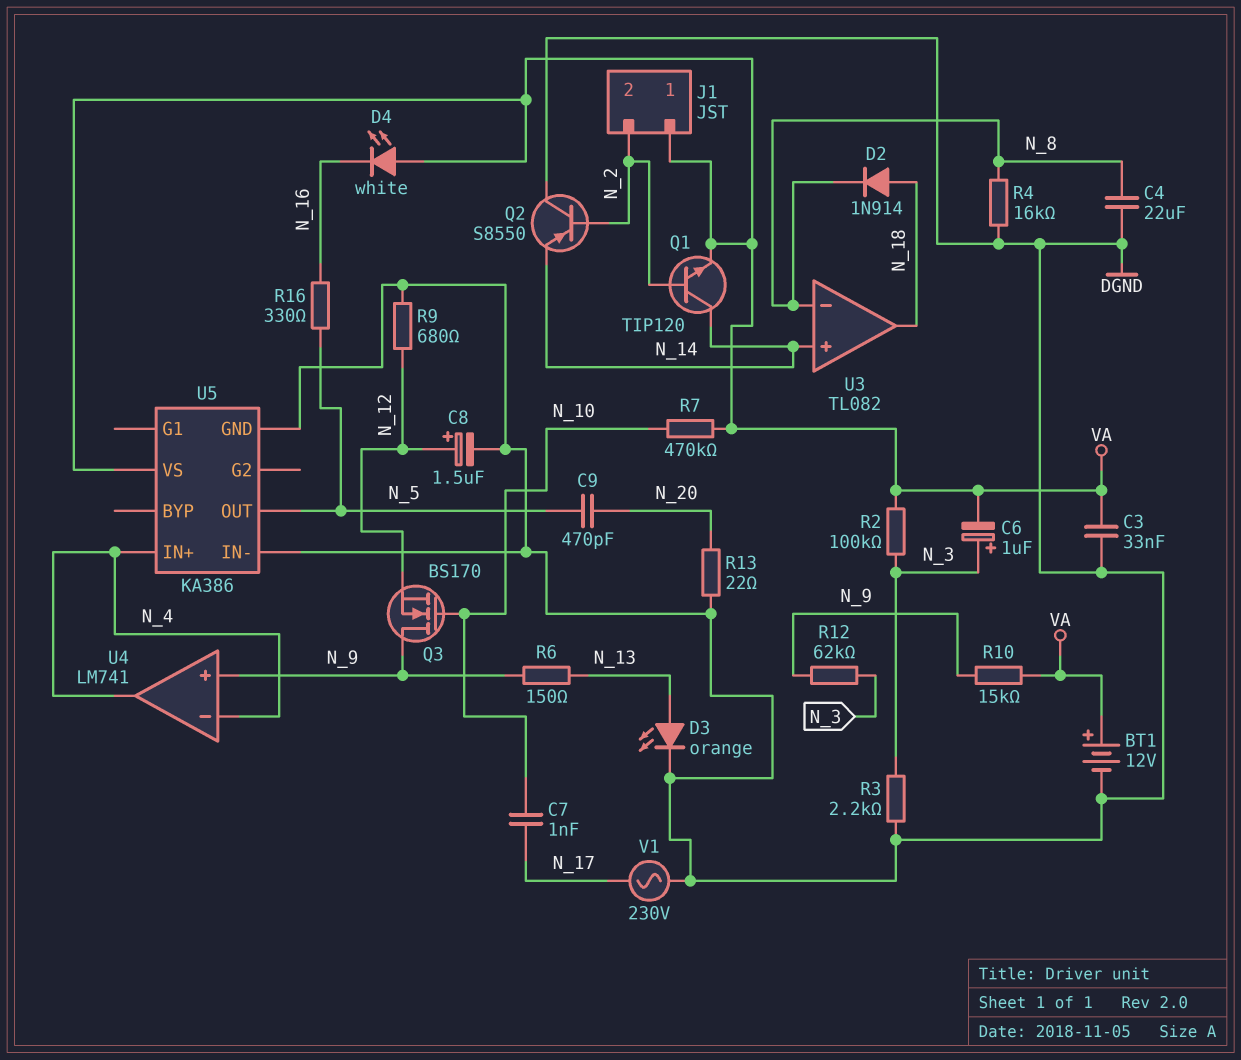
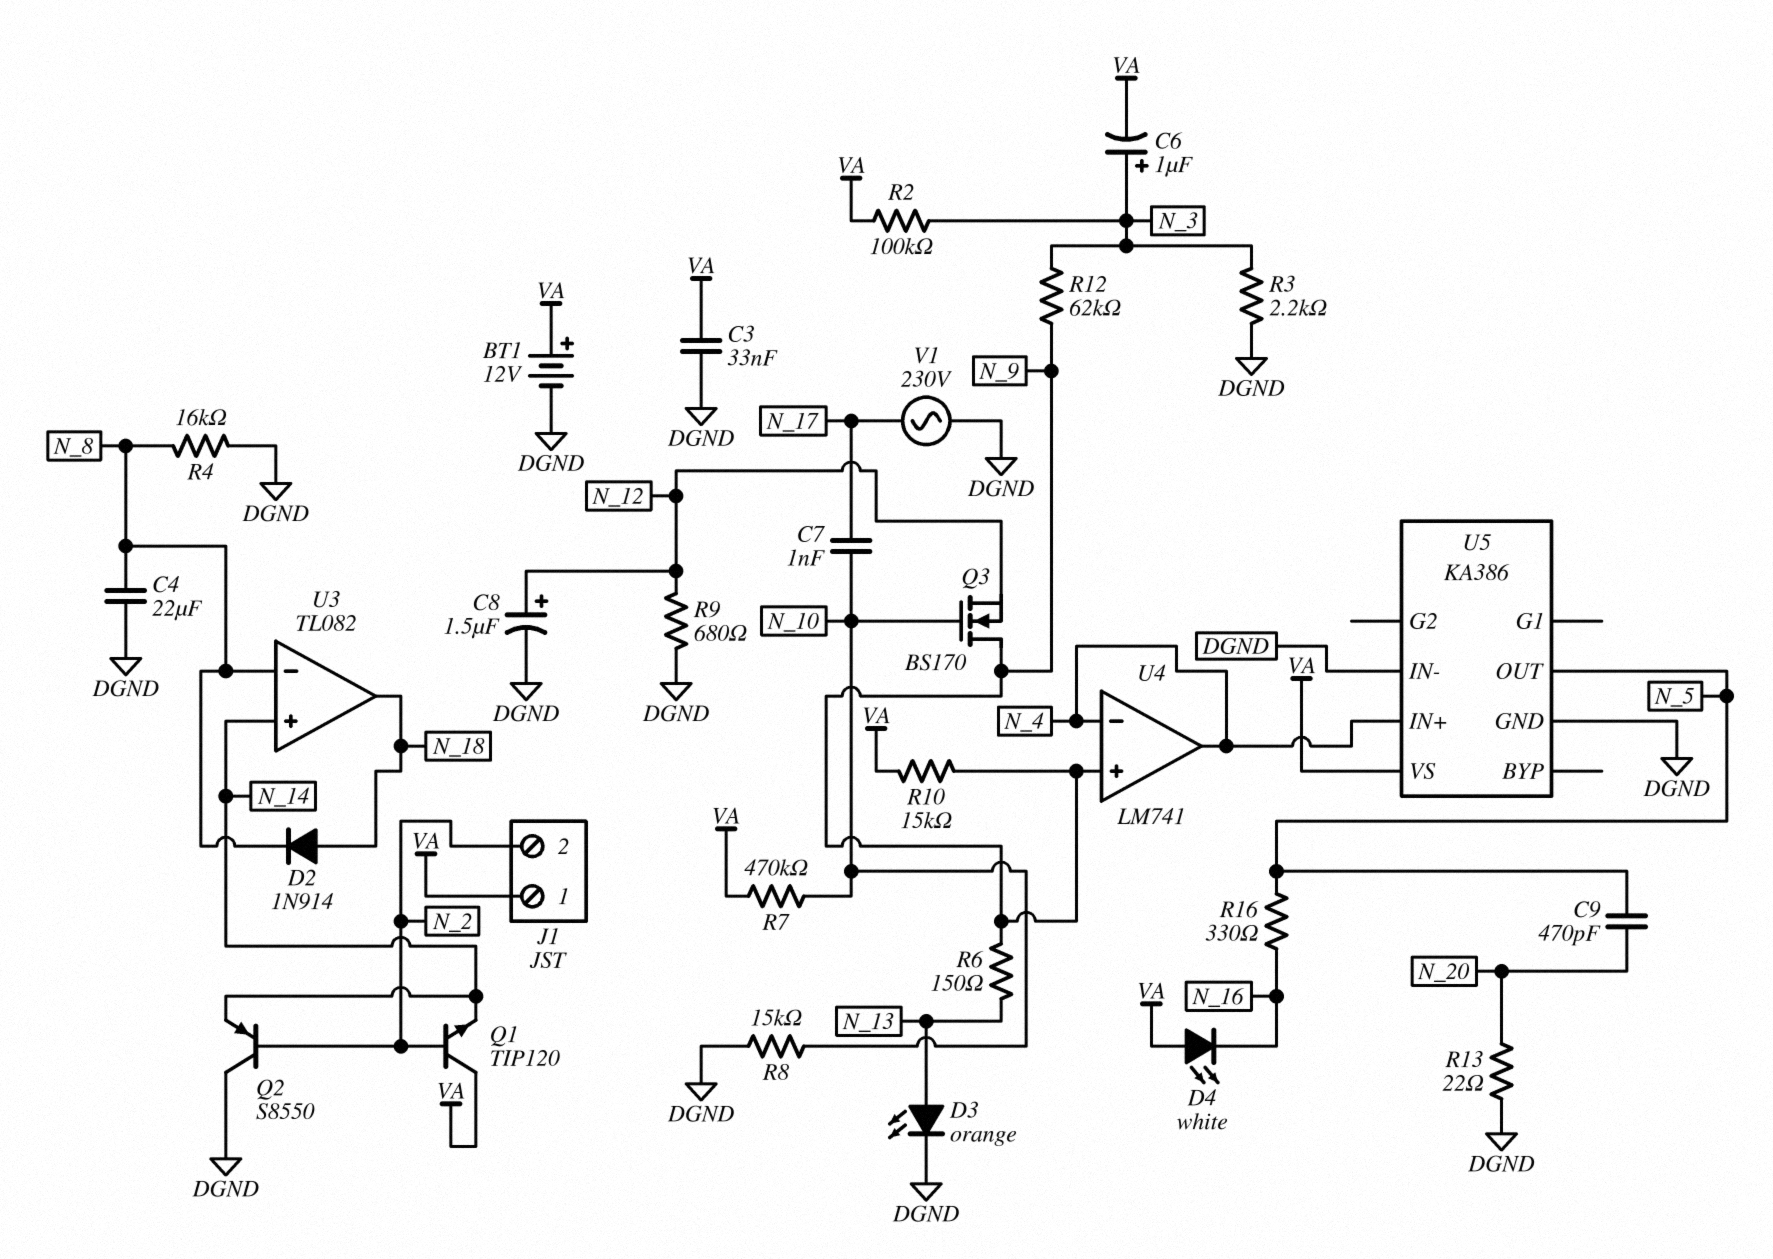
Q1: NPN TIP120 (B N_2, C N_14, E VA) -> NPN TIP120 (B N_2, C VA, E N_14)
R8: none -> 15k (DGND, N_10)

